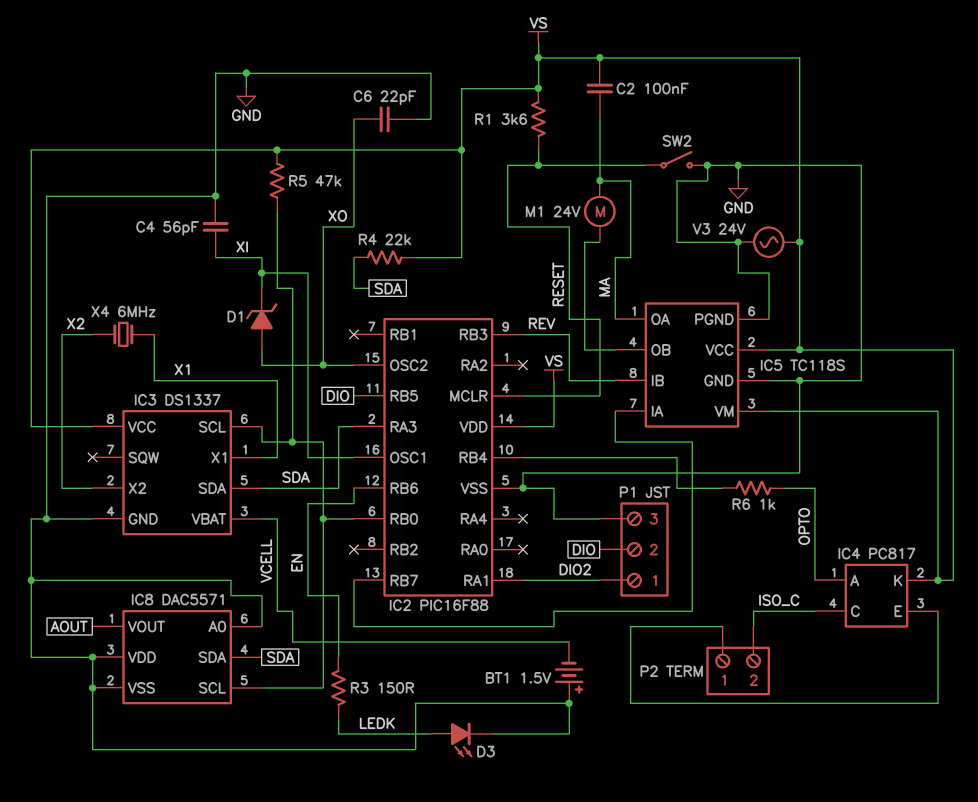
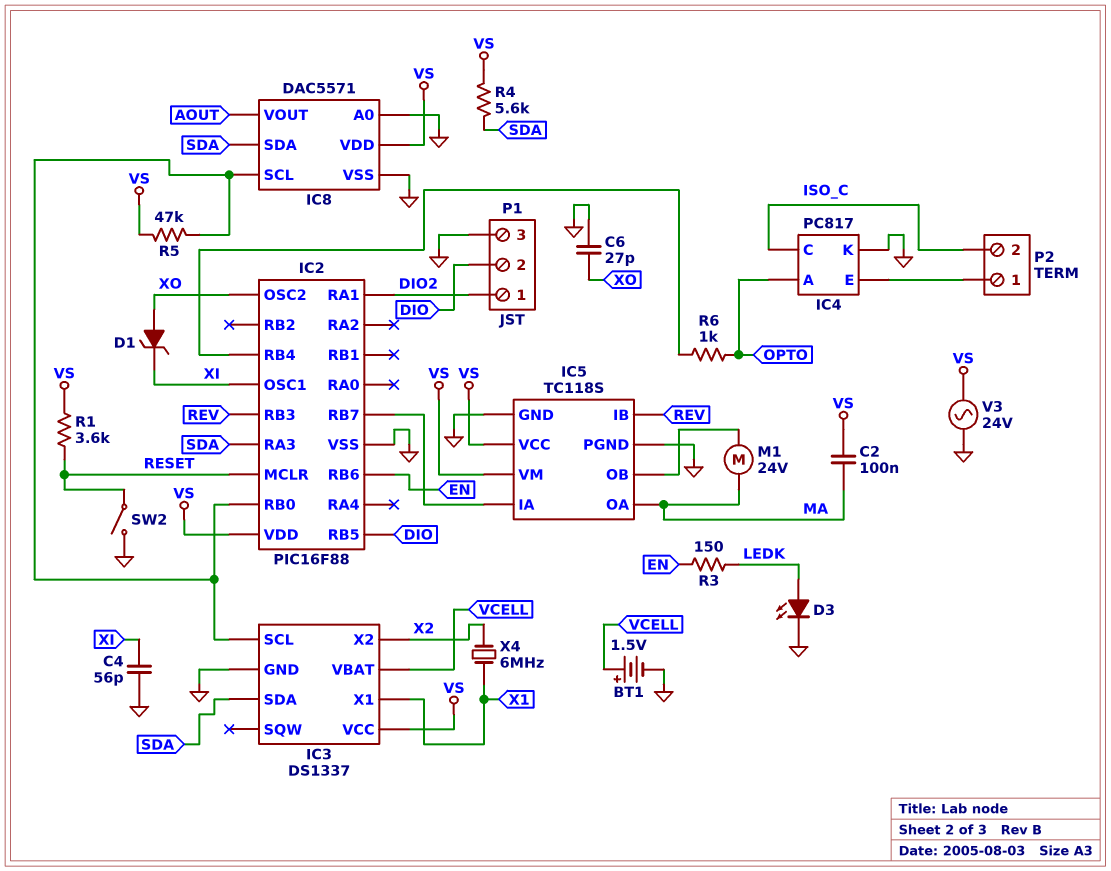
BT1: 1.5V (plus GND, minus VCELL) -> 1.5V (plus VCELL, minus GND)
C6: 22pF (GND, XO) -> 27pF (GND, XO)
IC4 pin K: VS -> GND
IC8 pin VDD: GND -> VS
R4: 22k (SDA, VS) -> 5.6k (SDA, VS)

